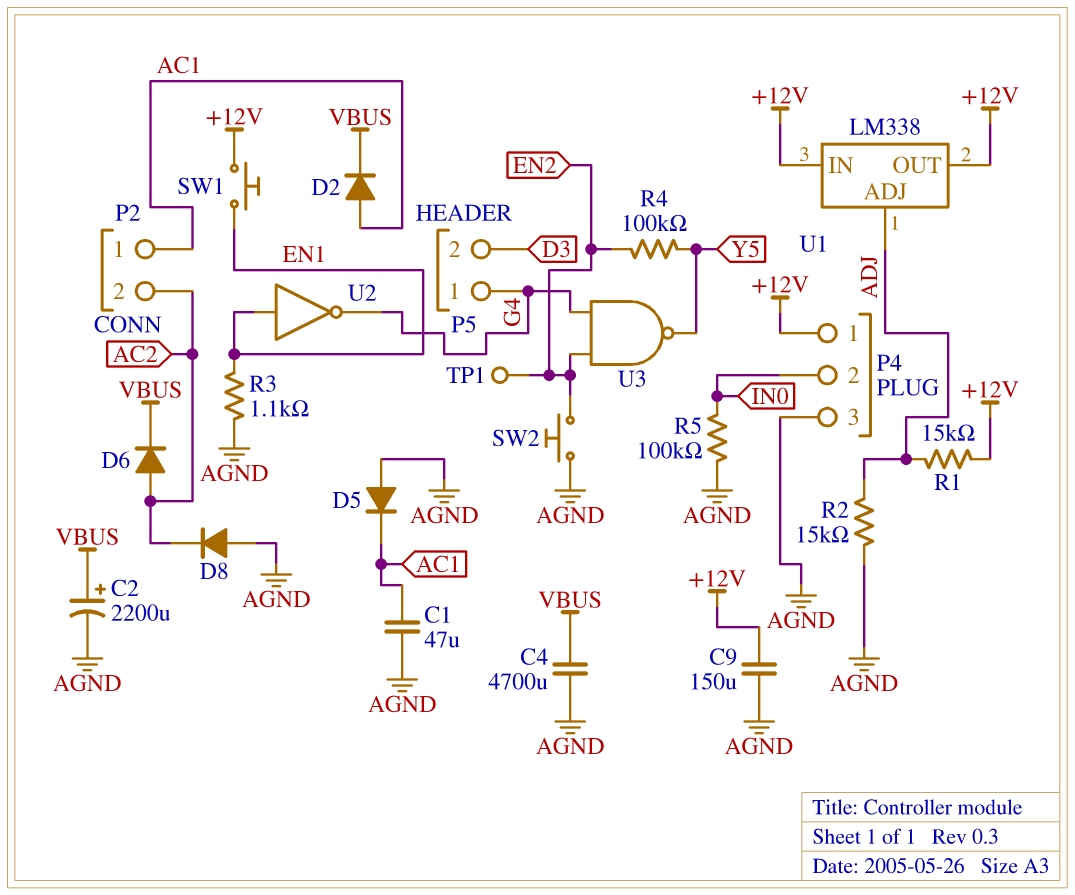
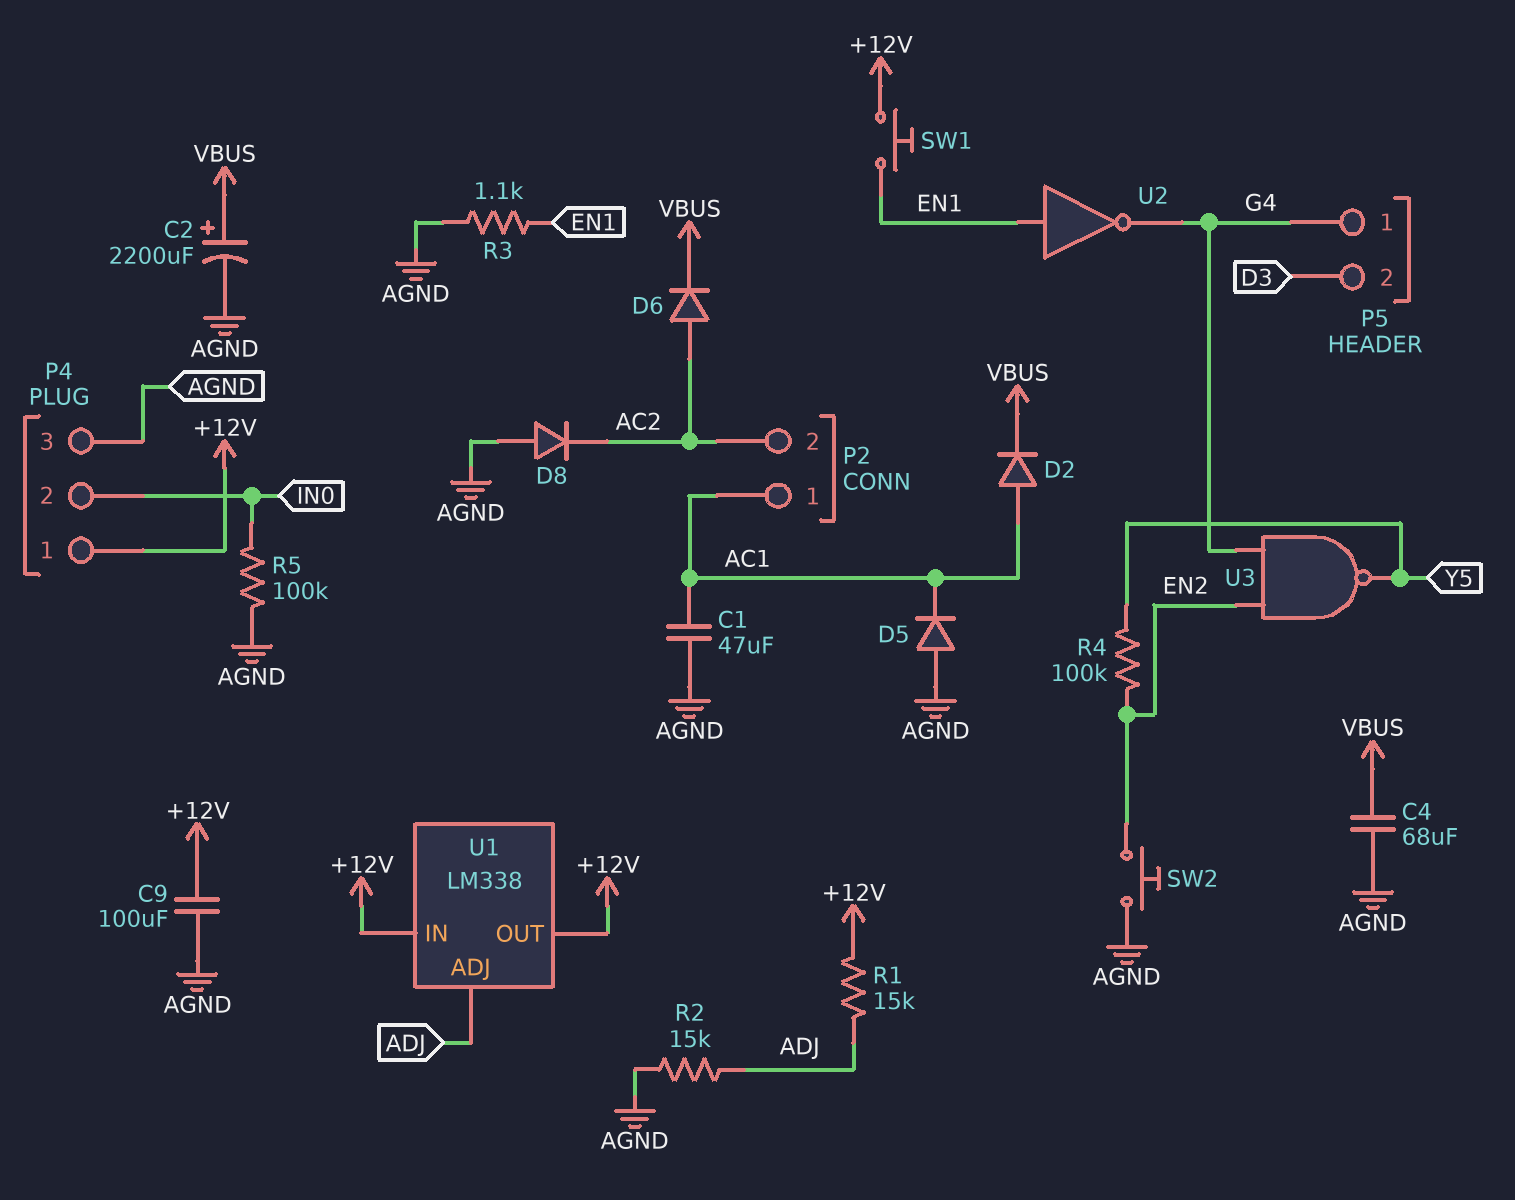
C4: 4700uF (AGND, VBUS) -> 68uF (AGND, VBUS)
C9: 150uF (+12V, AGND) -> 100uF (+12V, AGND)
TP1: test point (EN2) -> none

